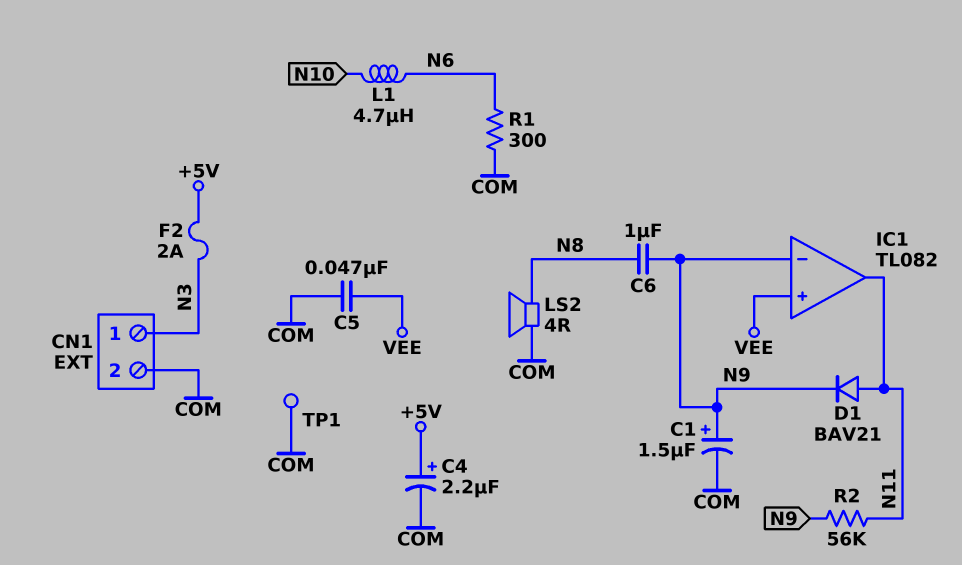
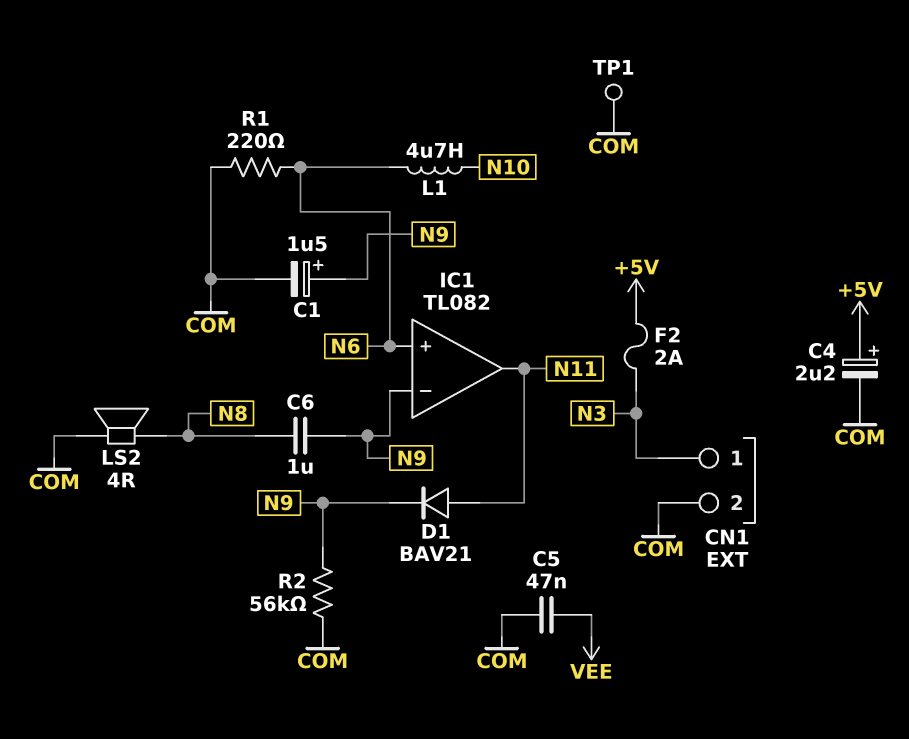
IC1 pin in+: VEE -> N6
R1: 300 (COM, N6) -> 220 (COM, N6)
R2: 56k (N9, N11) -> 56k (COM, N9)

